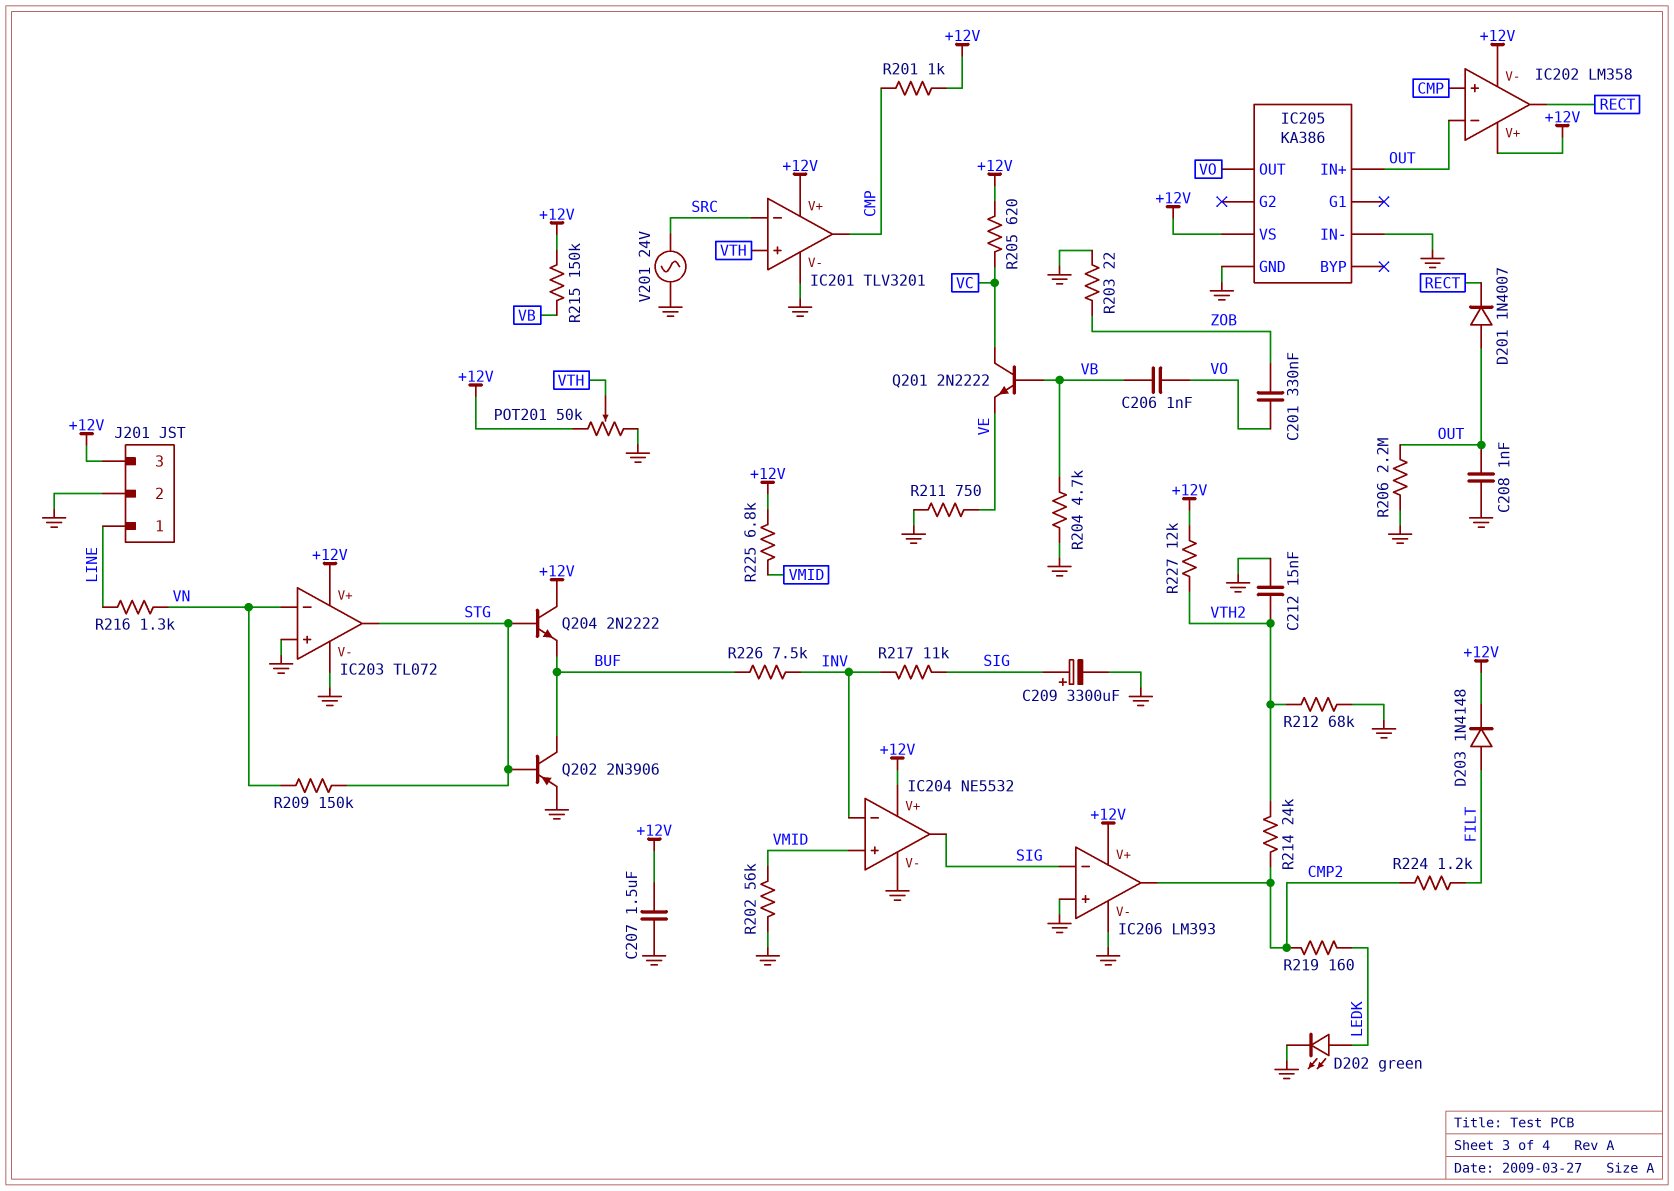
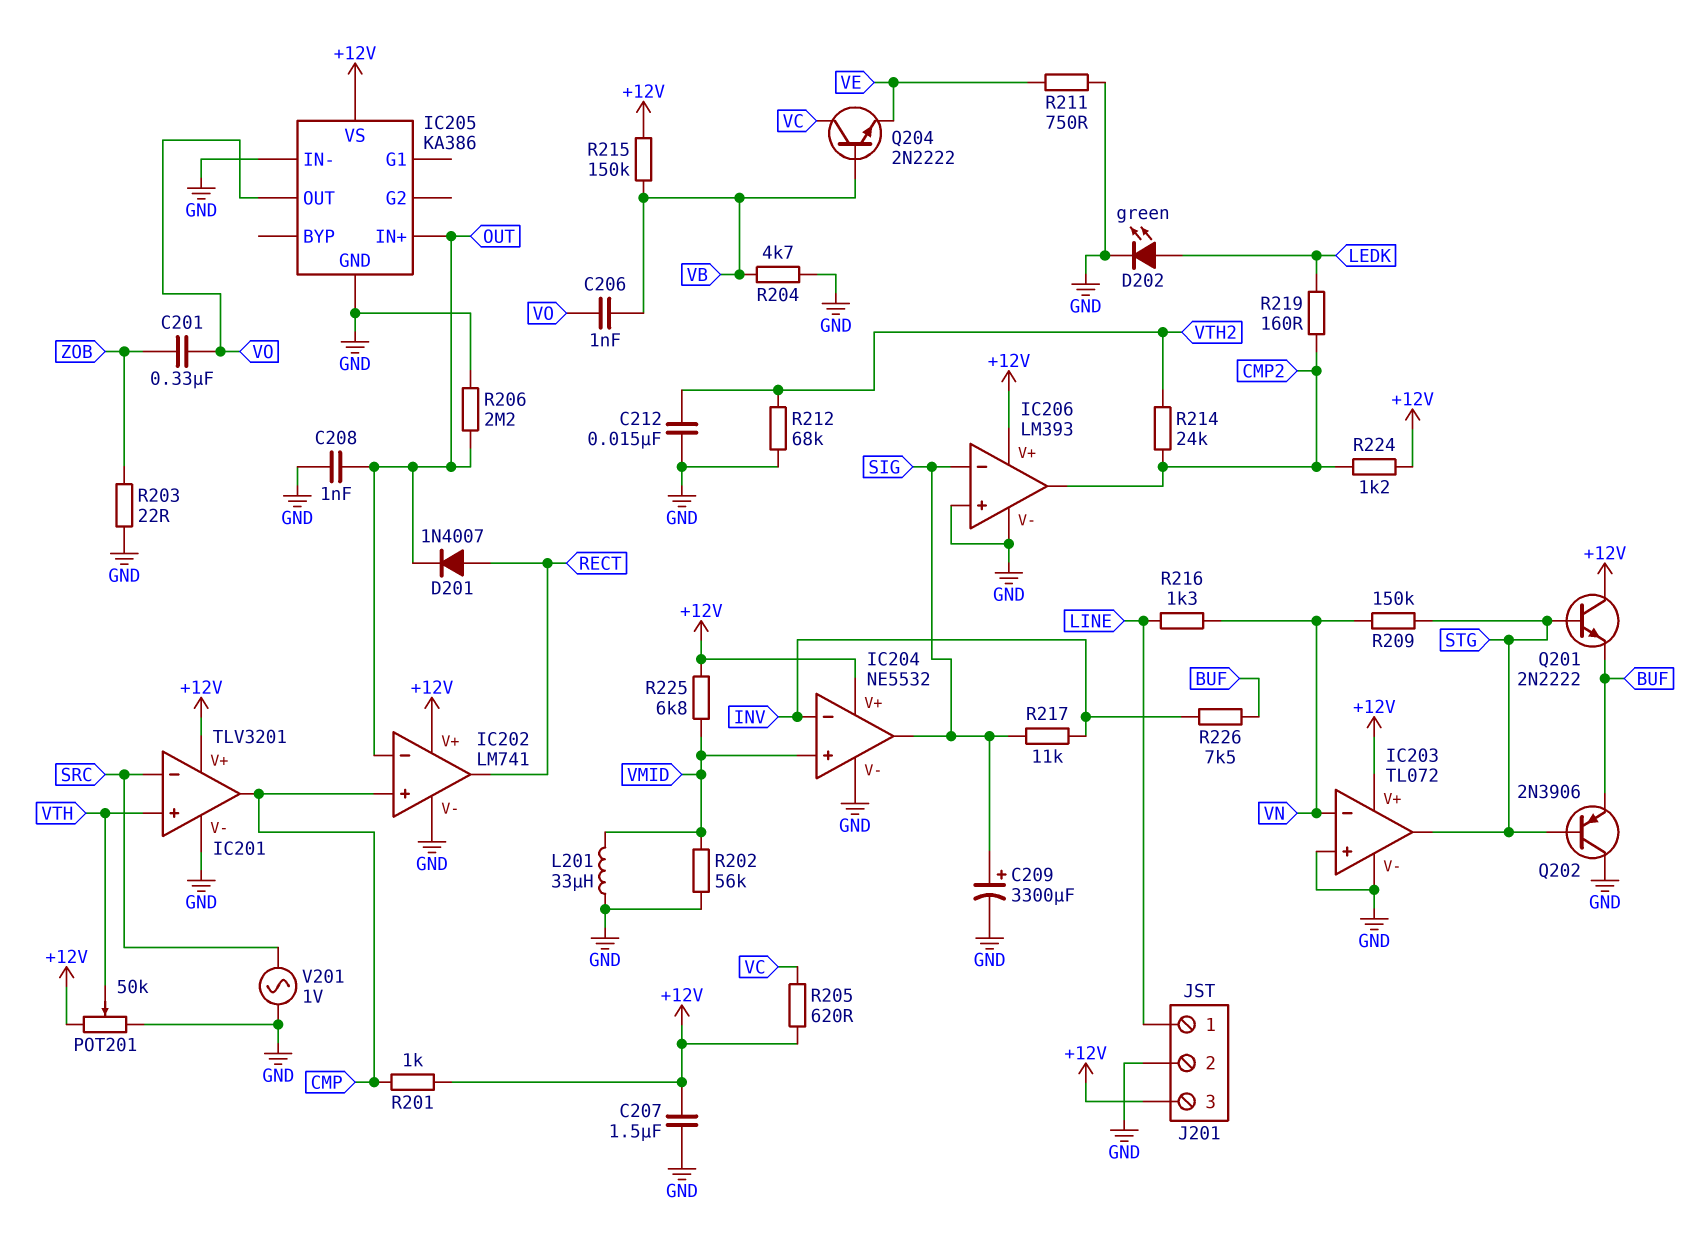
D201: diode 1N4007 (A OUT, K RECT) -> diode 1N4007 (A RECT, K OUT)
D203: diode 1N4148 (A FILT, K +12V) -> none
IC202: LM358 -> LM741
IC202 pin V-: +12V -> GND
L201: none -> 33uH (GND, VMID)
Q201: NPN 2N2222 (B VB, C VC, E VE) -> NPN 2N2222 (B STG, C +12V, E BUF)
Q202: PNP 2N3906 (B STG, C BUF, E GND) -> PNP 2N3906 (B STG, C GND, E BUF)
Q204: NPN 2N2222 (B STG, C +12V, E BUF) -> NPN 2N2222 (B VB, C VC, E VE)
R224: 1.2k (CMP2, FILT) -> 1.2k (+12V, CMP2)
R227: 12k (+12V, VTH2) -> none
V201: AC 24V (GND, SRC) -> AC 1V (GND, SRC)

